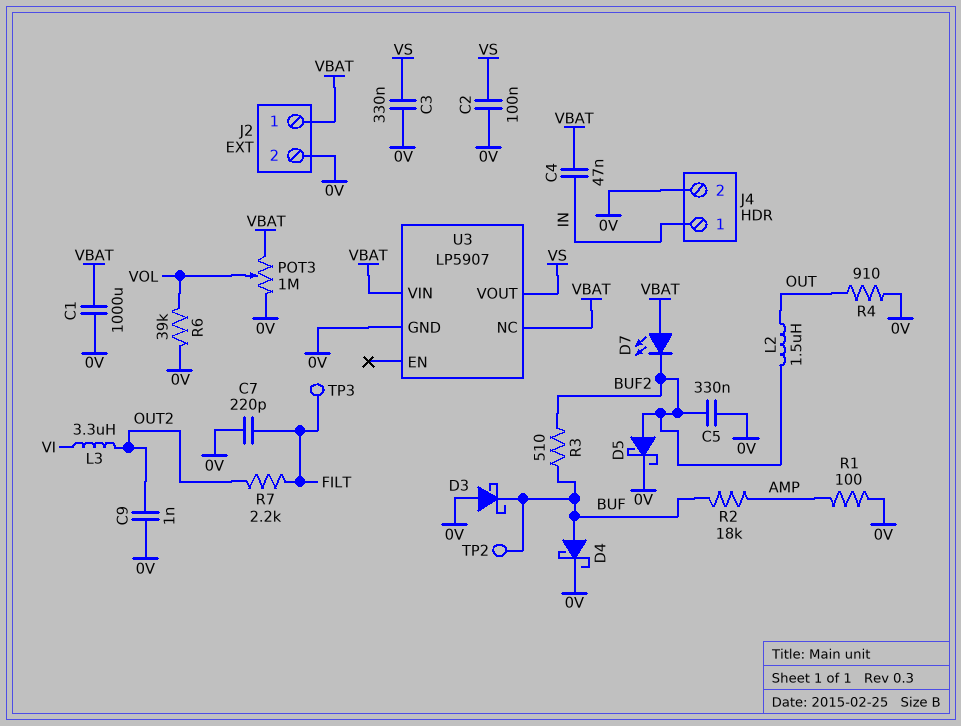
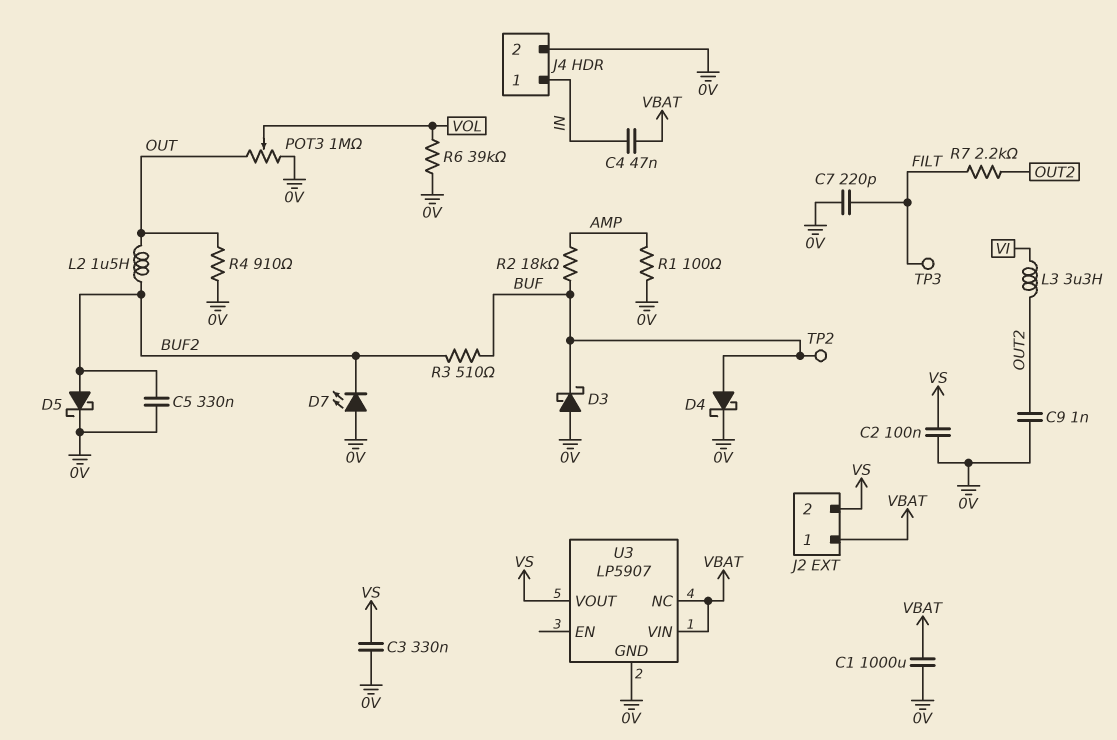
D7: LED (A VBAT, K BUF2) -> LED (A 0V, K BUF2)
J2 pin 2: 0V -> VS
POT3: 1M (0V, VBAT, wiper VOL) -> 1M (0V, OUT, wiper VOL)

